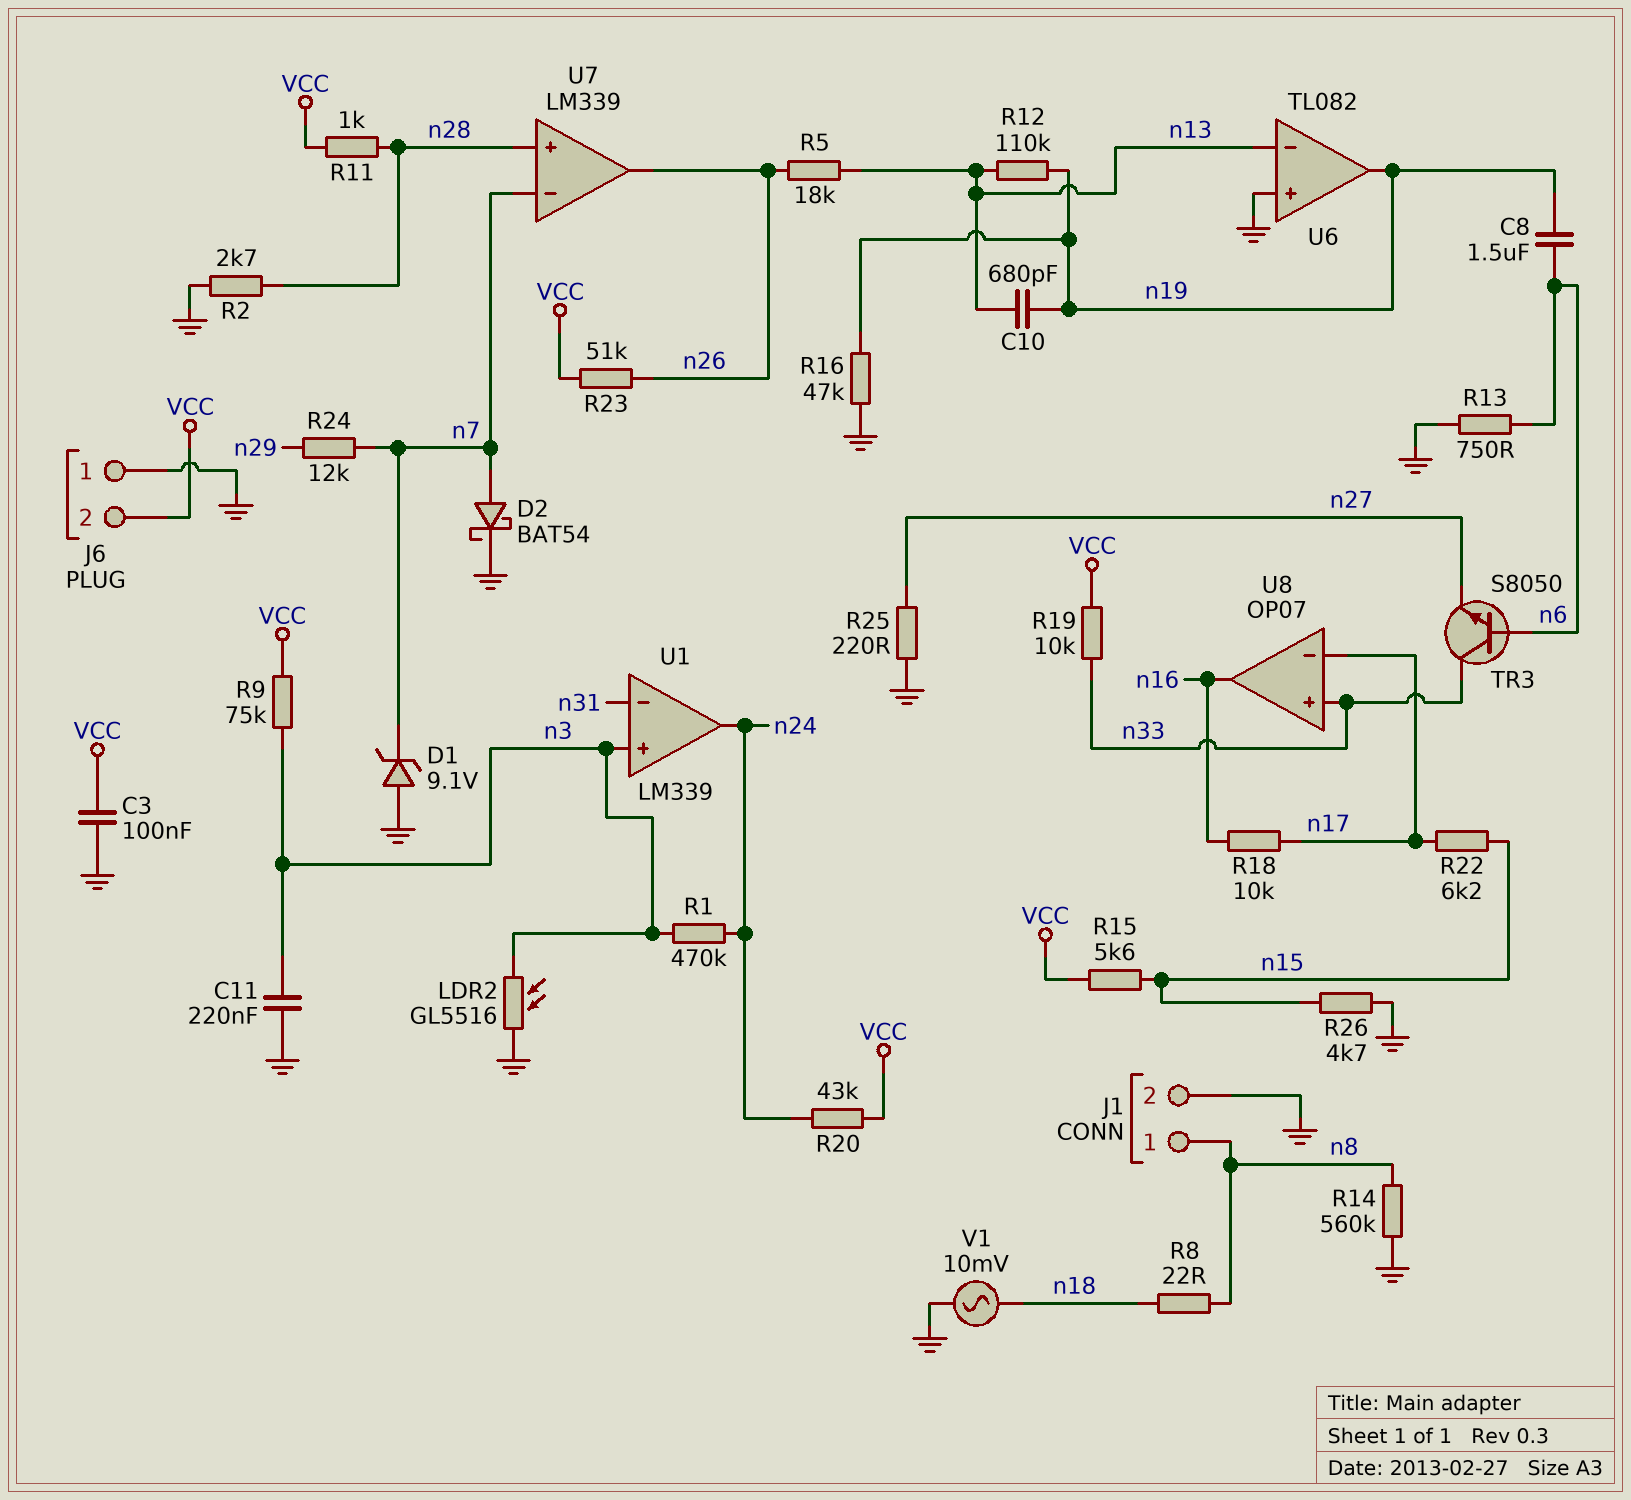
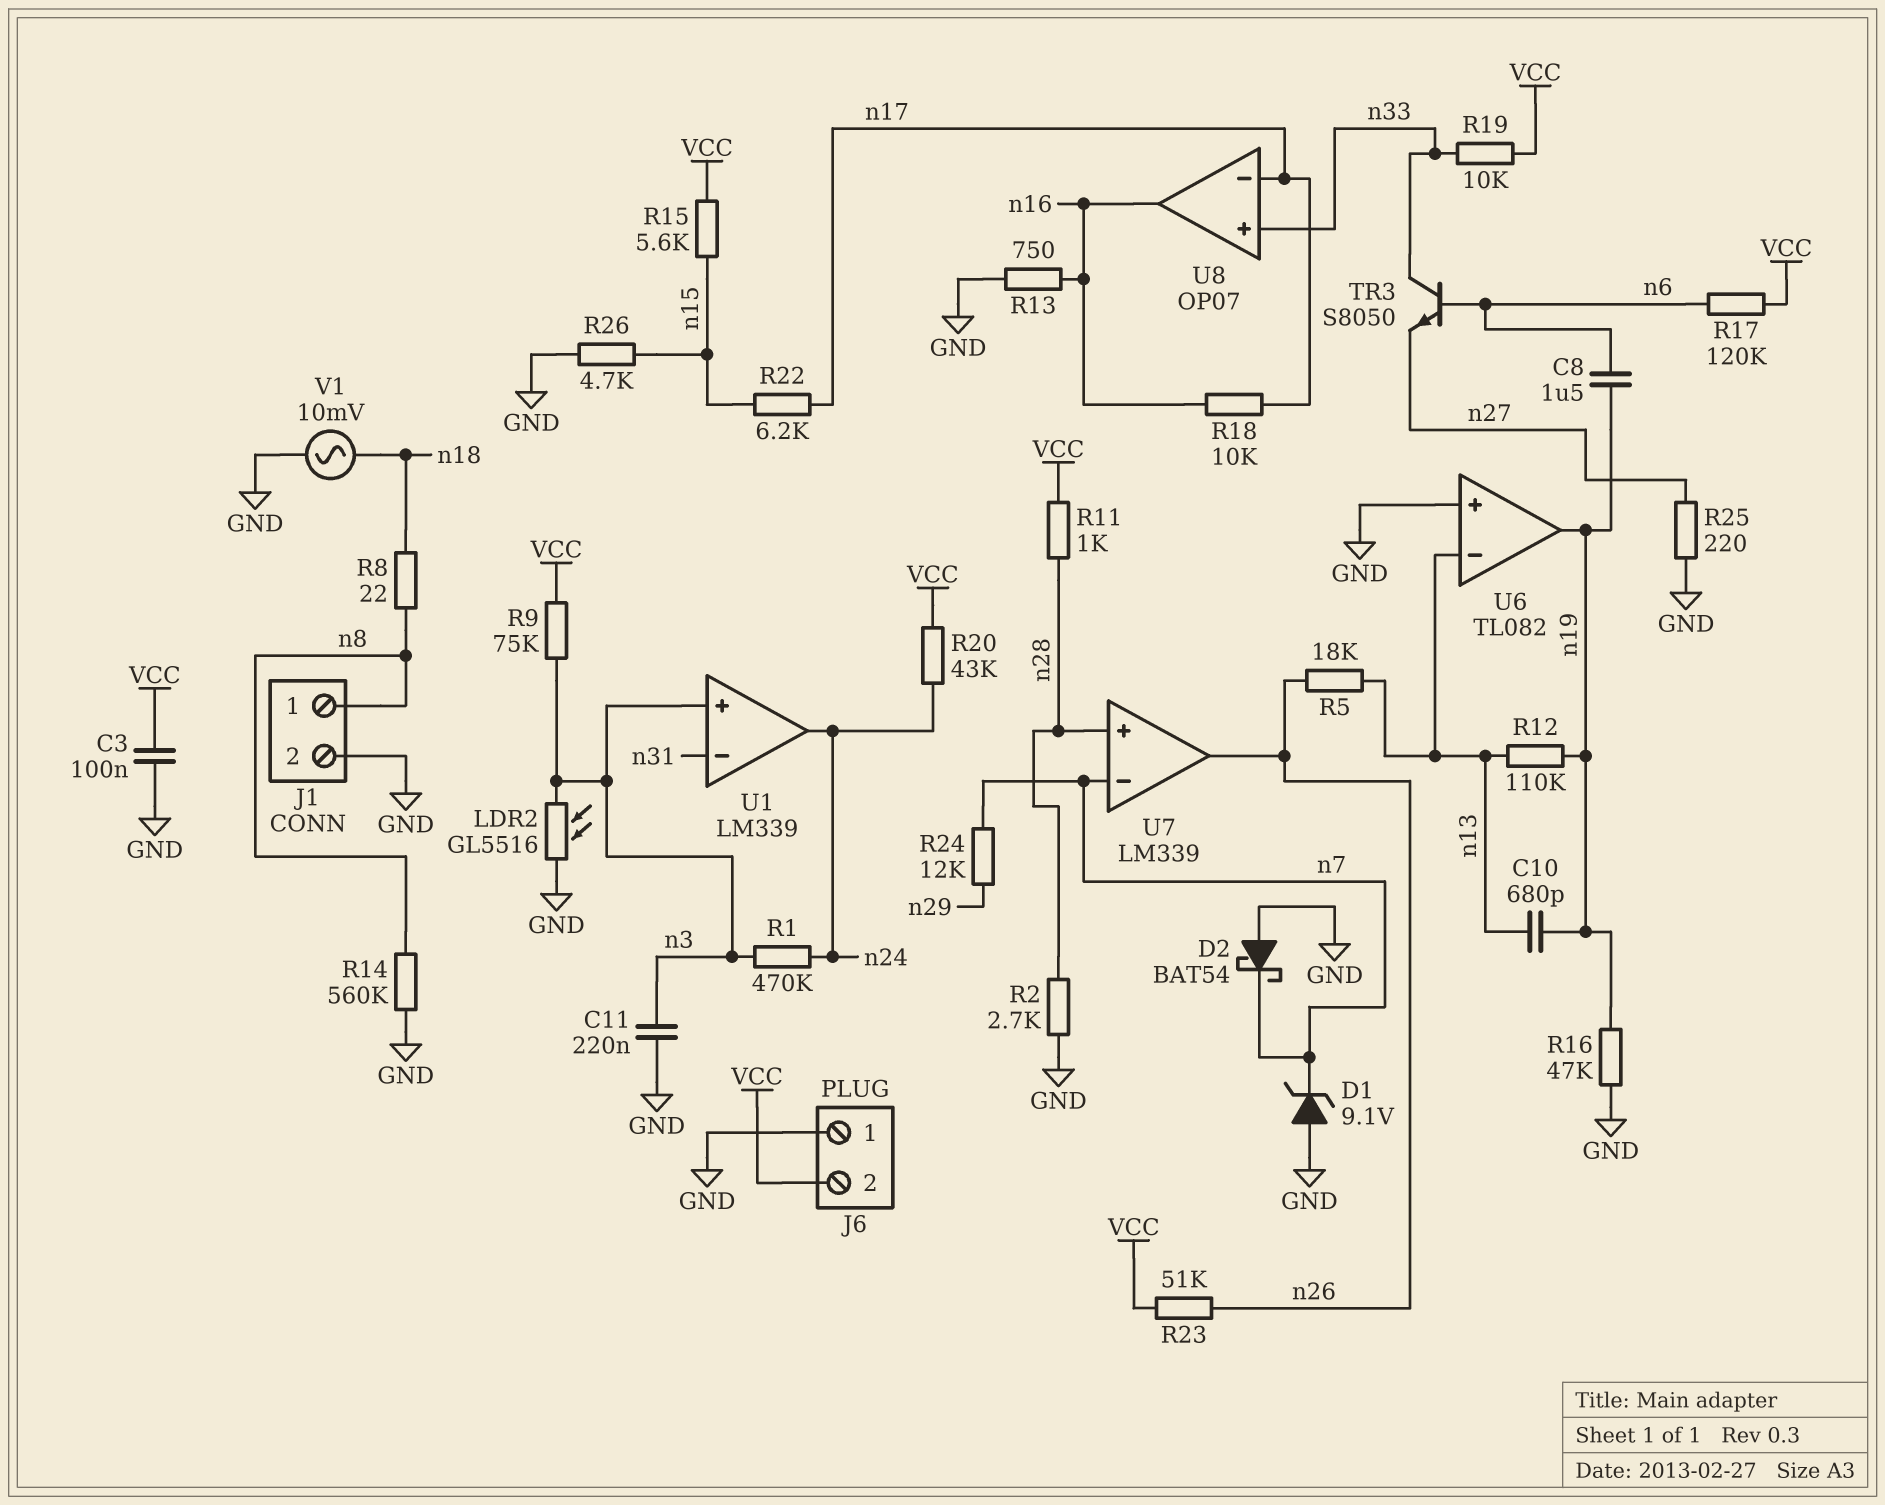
D2: schottky BAT54 (A n7, K GND) -> schottky BAT54 (A GND, K n7)
R13: 750 (GND, n6) -> 750 (GND, n16)
R17: none -> 120k (VCC, n6)

